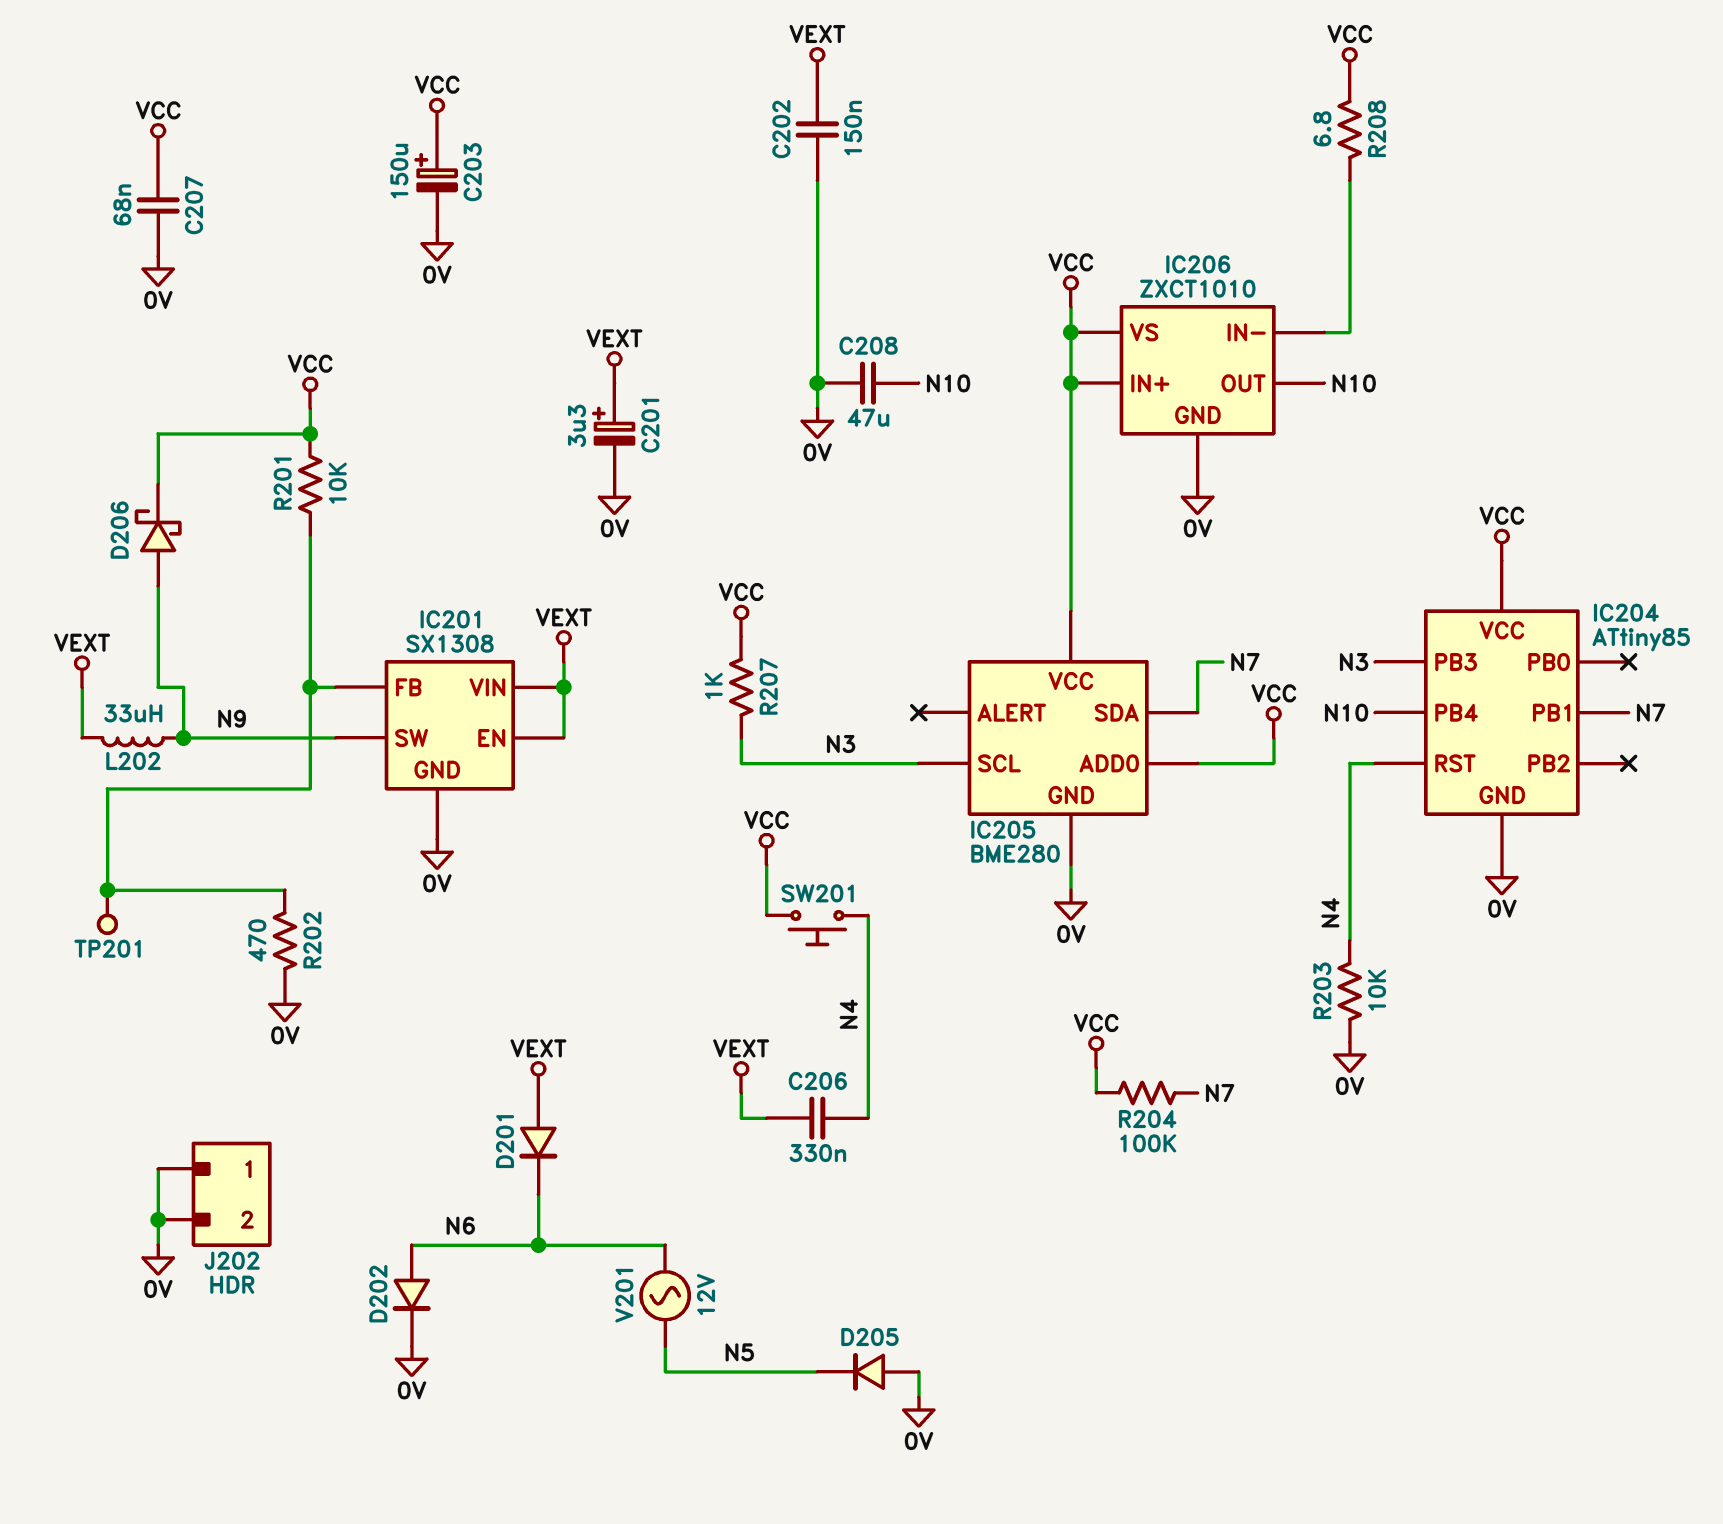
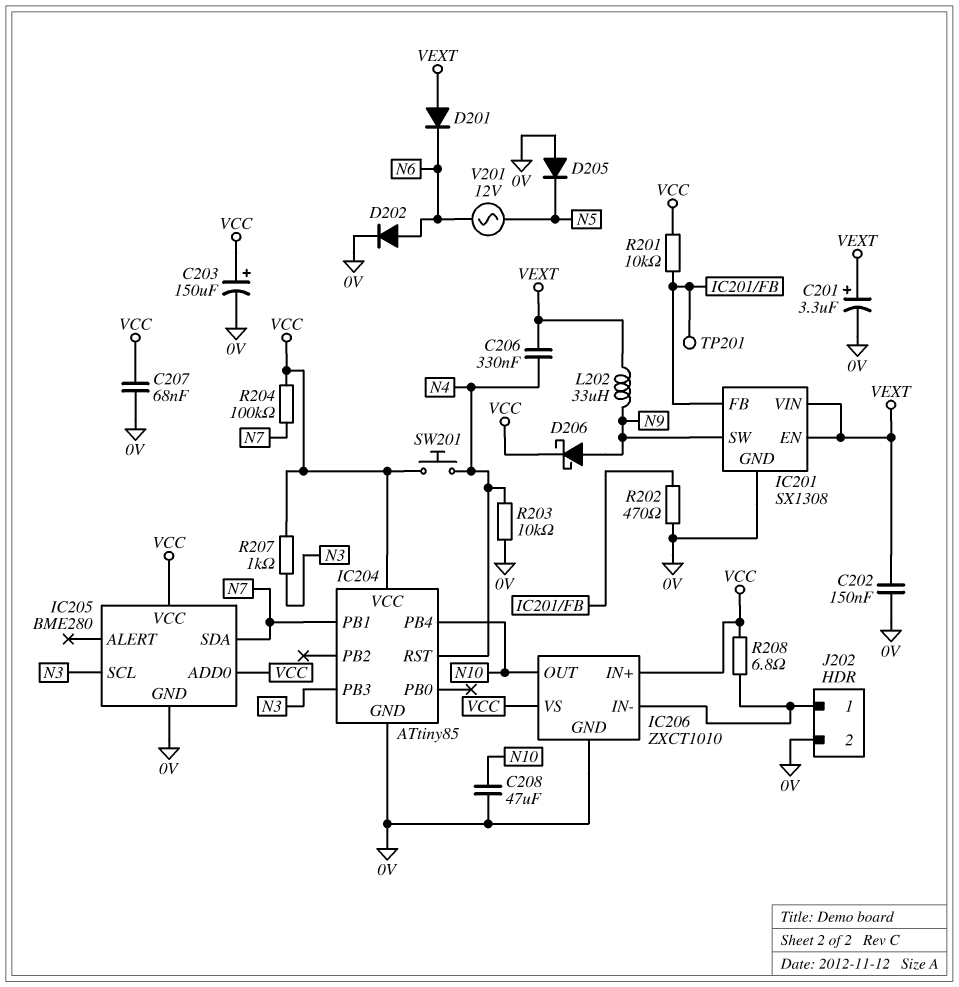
J202 pin 1: 0V -> IC206/IN-

